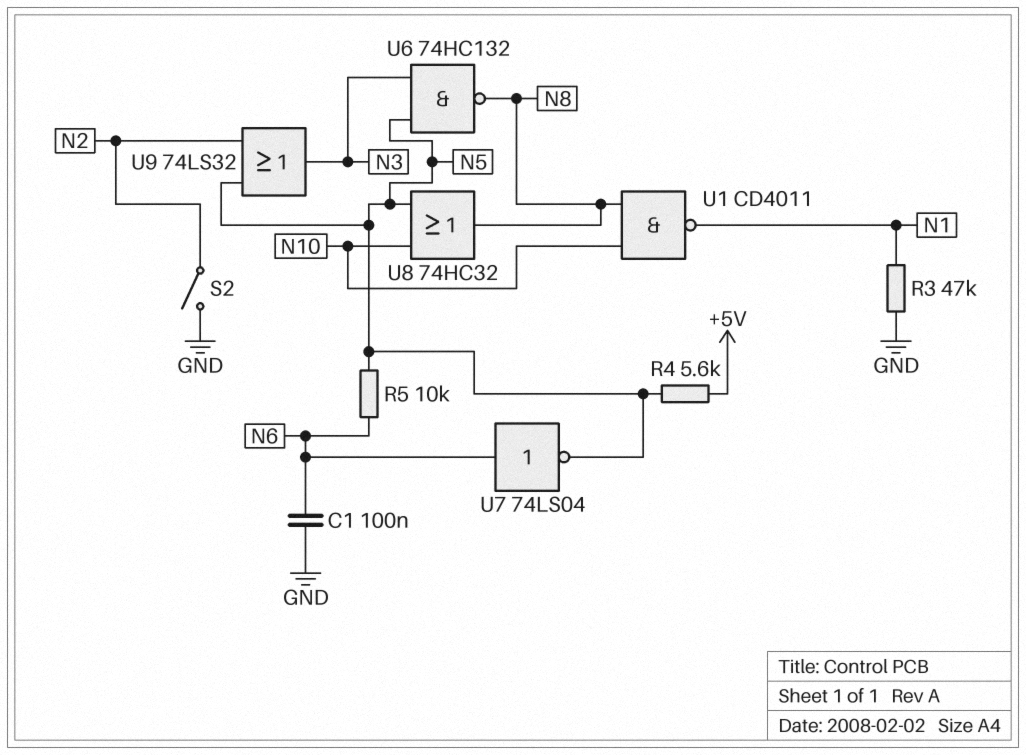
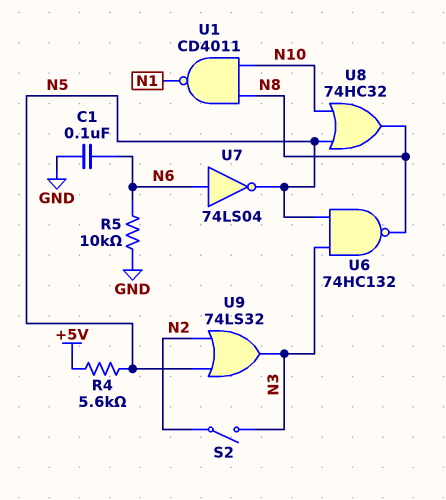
R3: 47k (GND, N1) -> none
R5: 10k (N5, N6) -> 10k (GND, N6)
S2: switch (GND, N2) -> switch (N2, N3)

